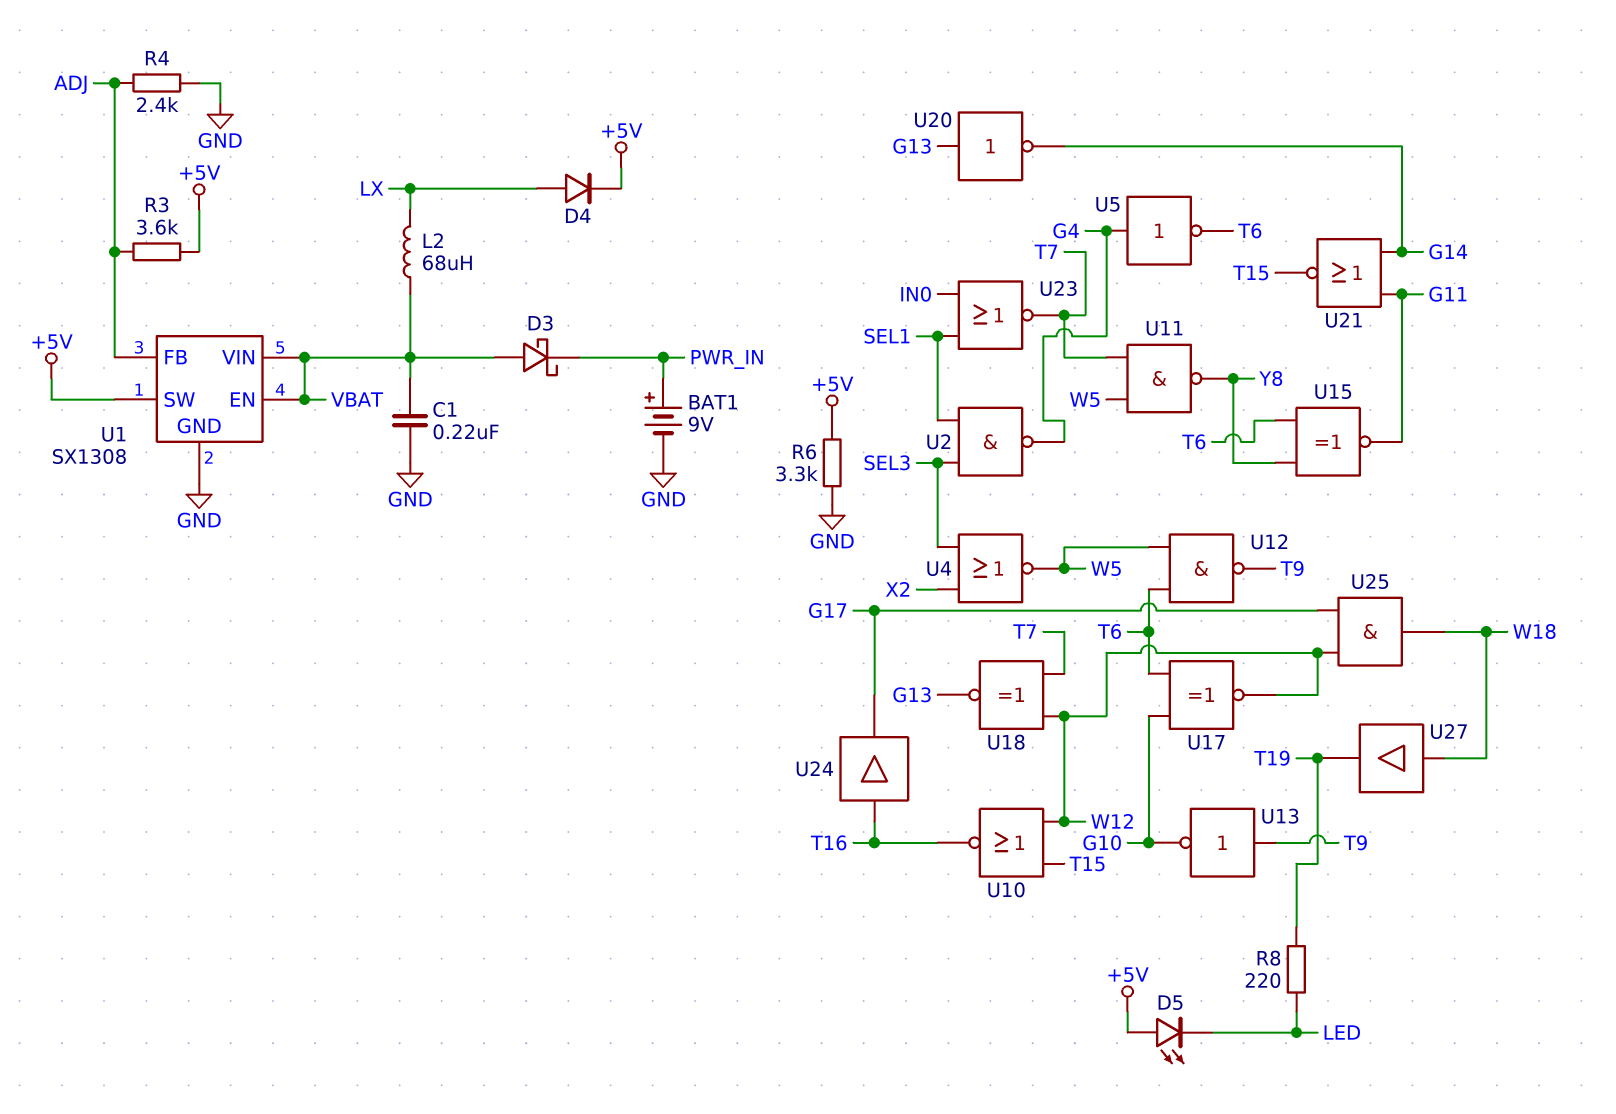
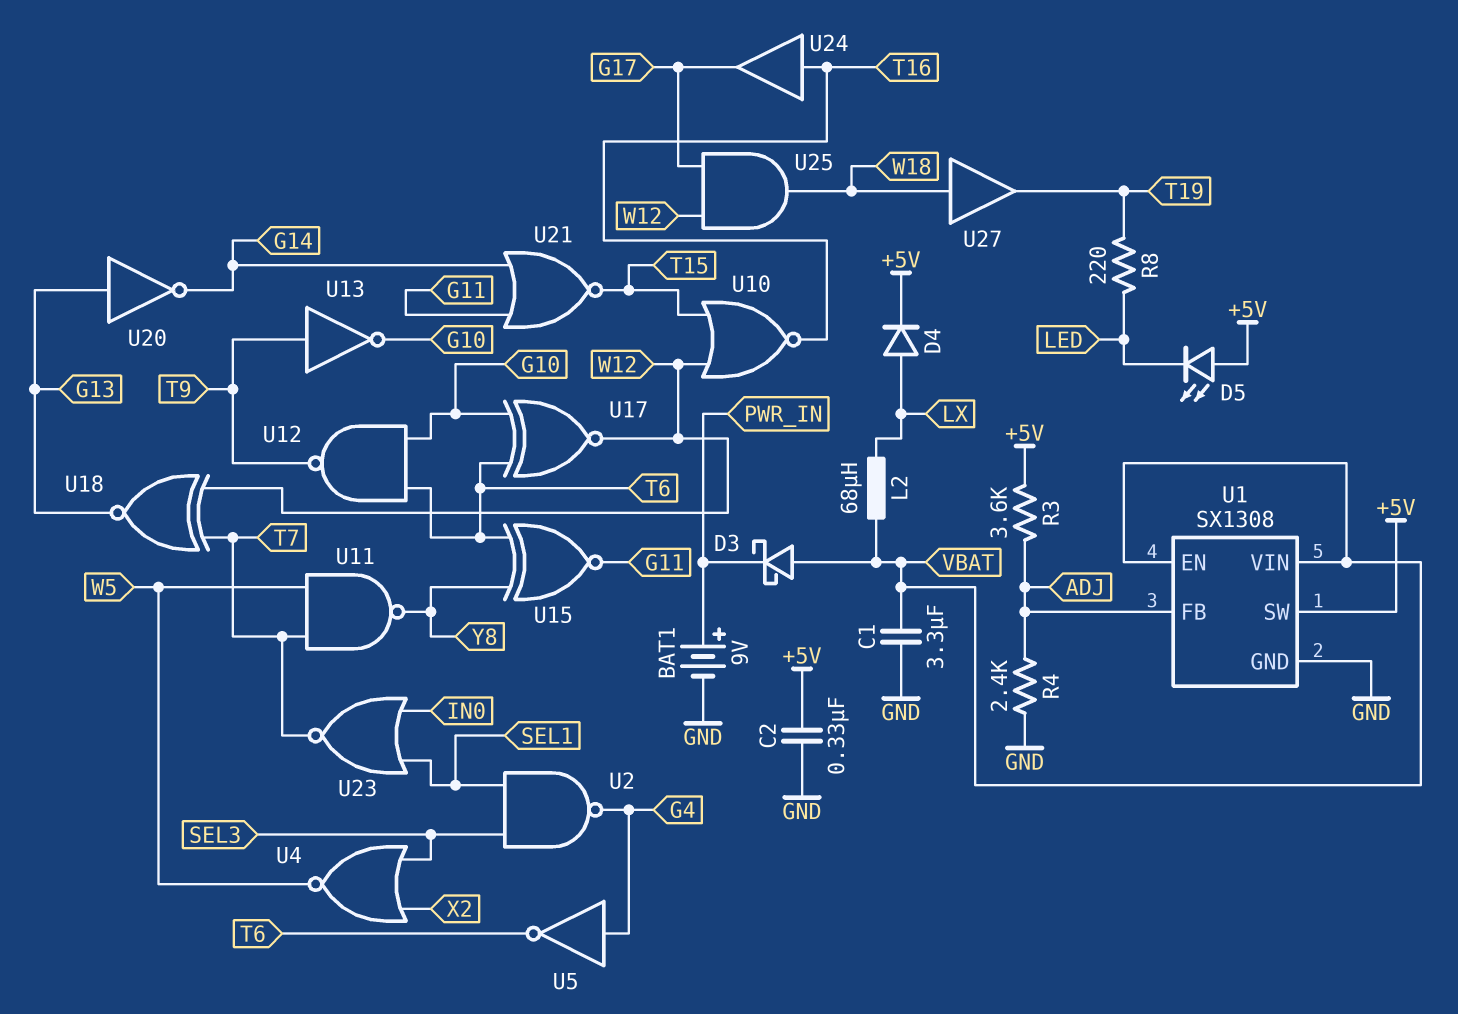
C1: 220nF (GND, VBAT) -> 3.3uF (GND, VBAT)
C2: none -> 330nF (+5V, GND)
R6: 3.3k (+5V, GND) -> none
U12: NAND (in T6, in W5, out T9) -> NAND (in G10, in T6, out T9)

